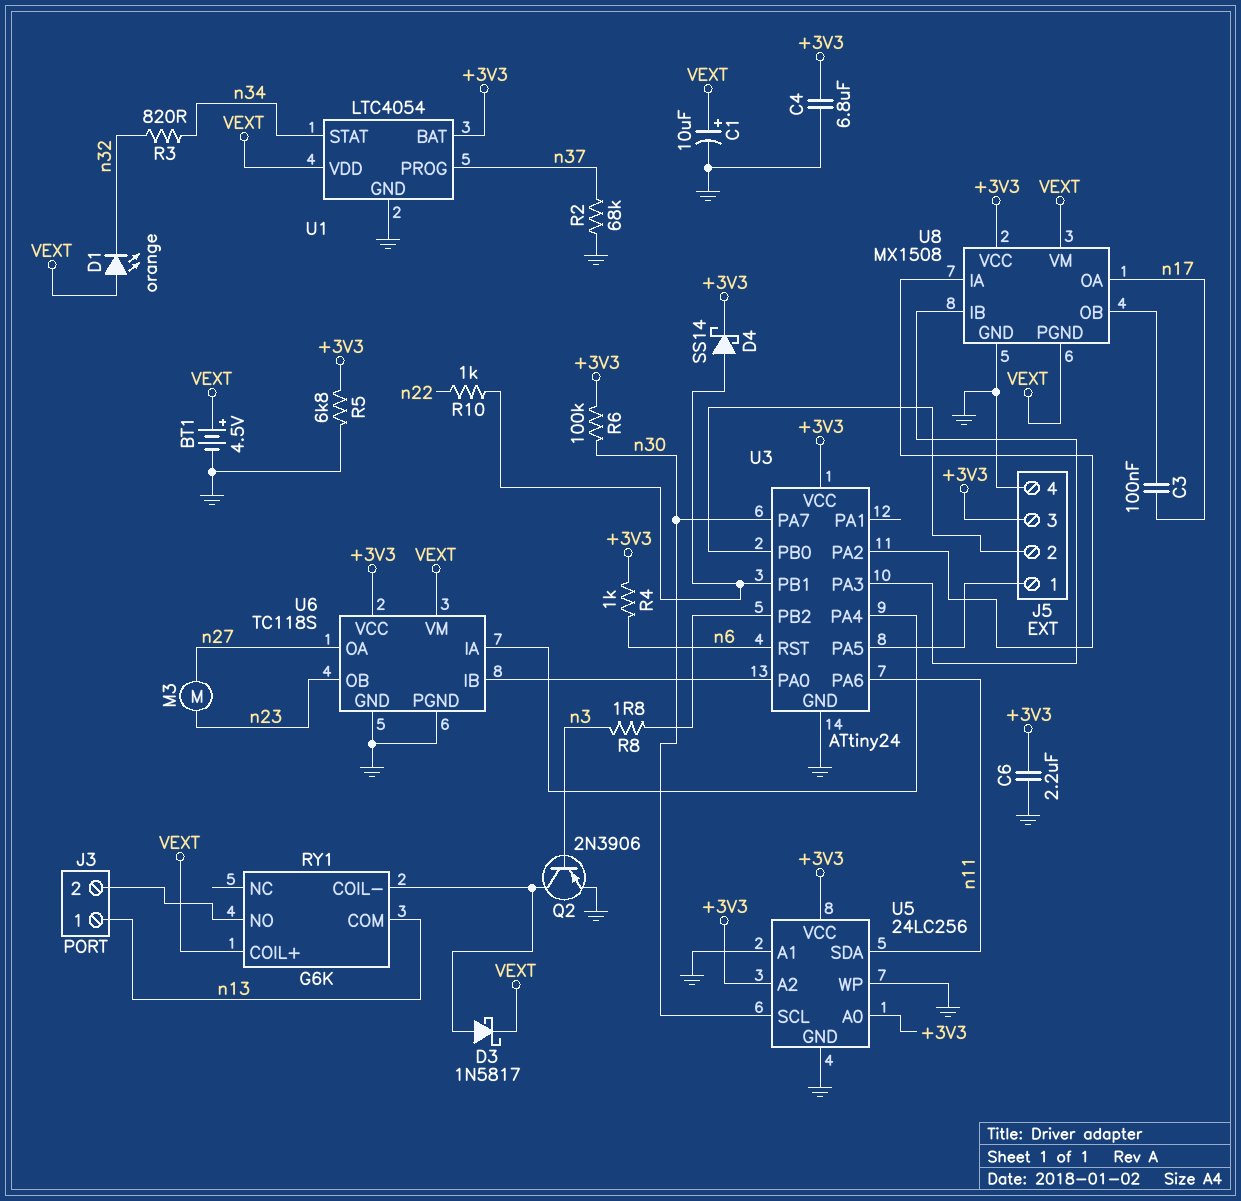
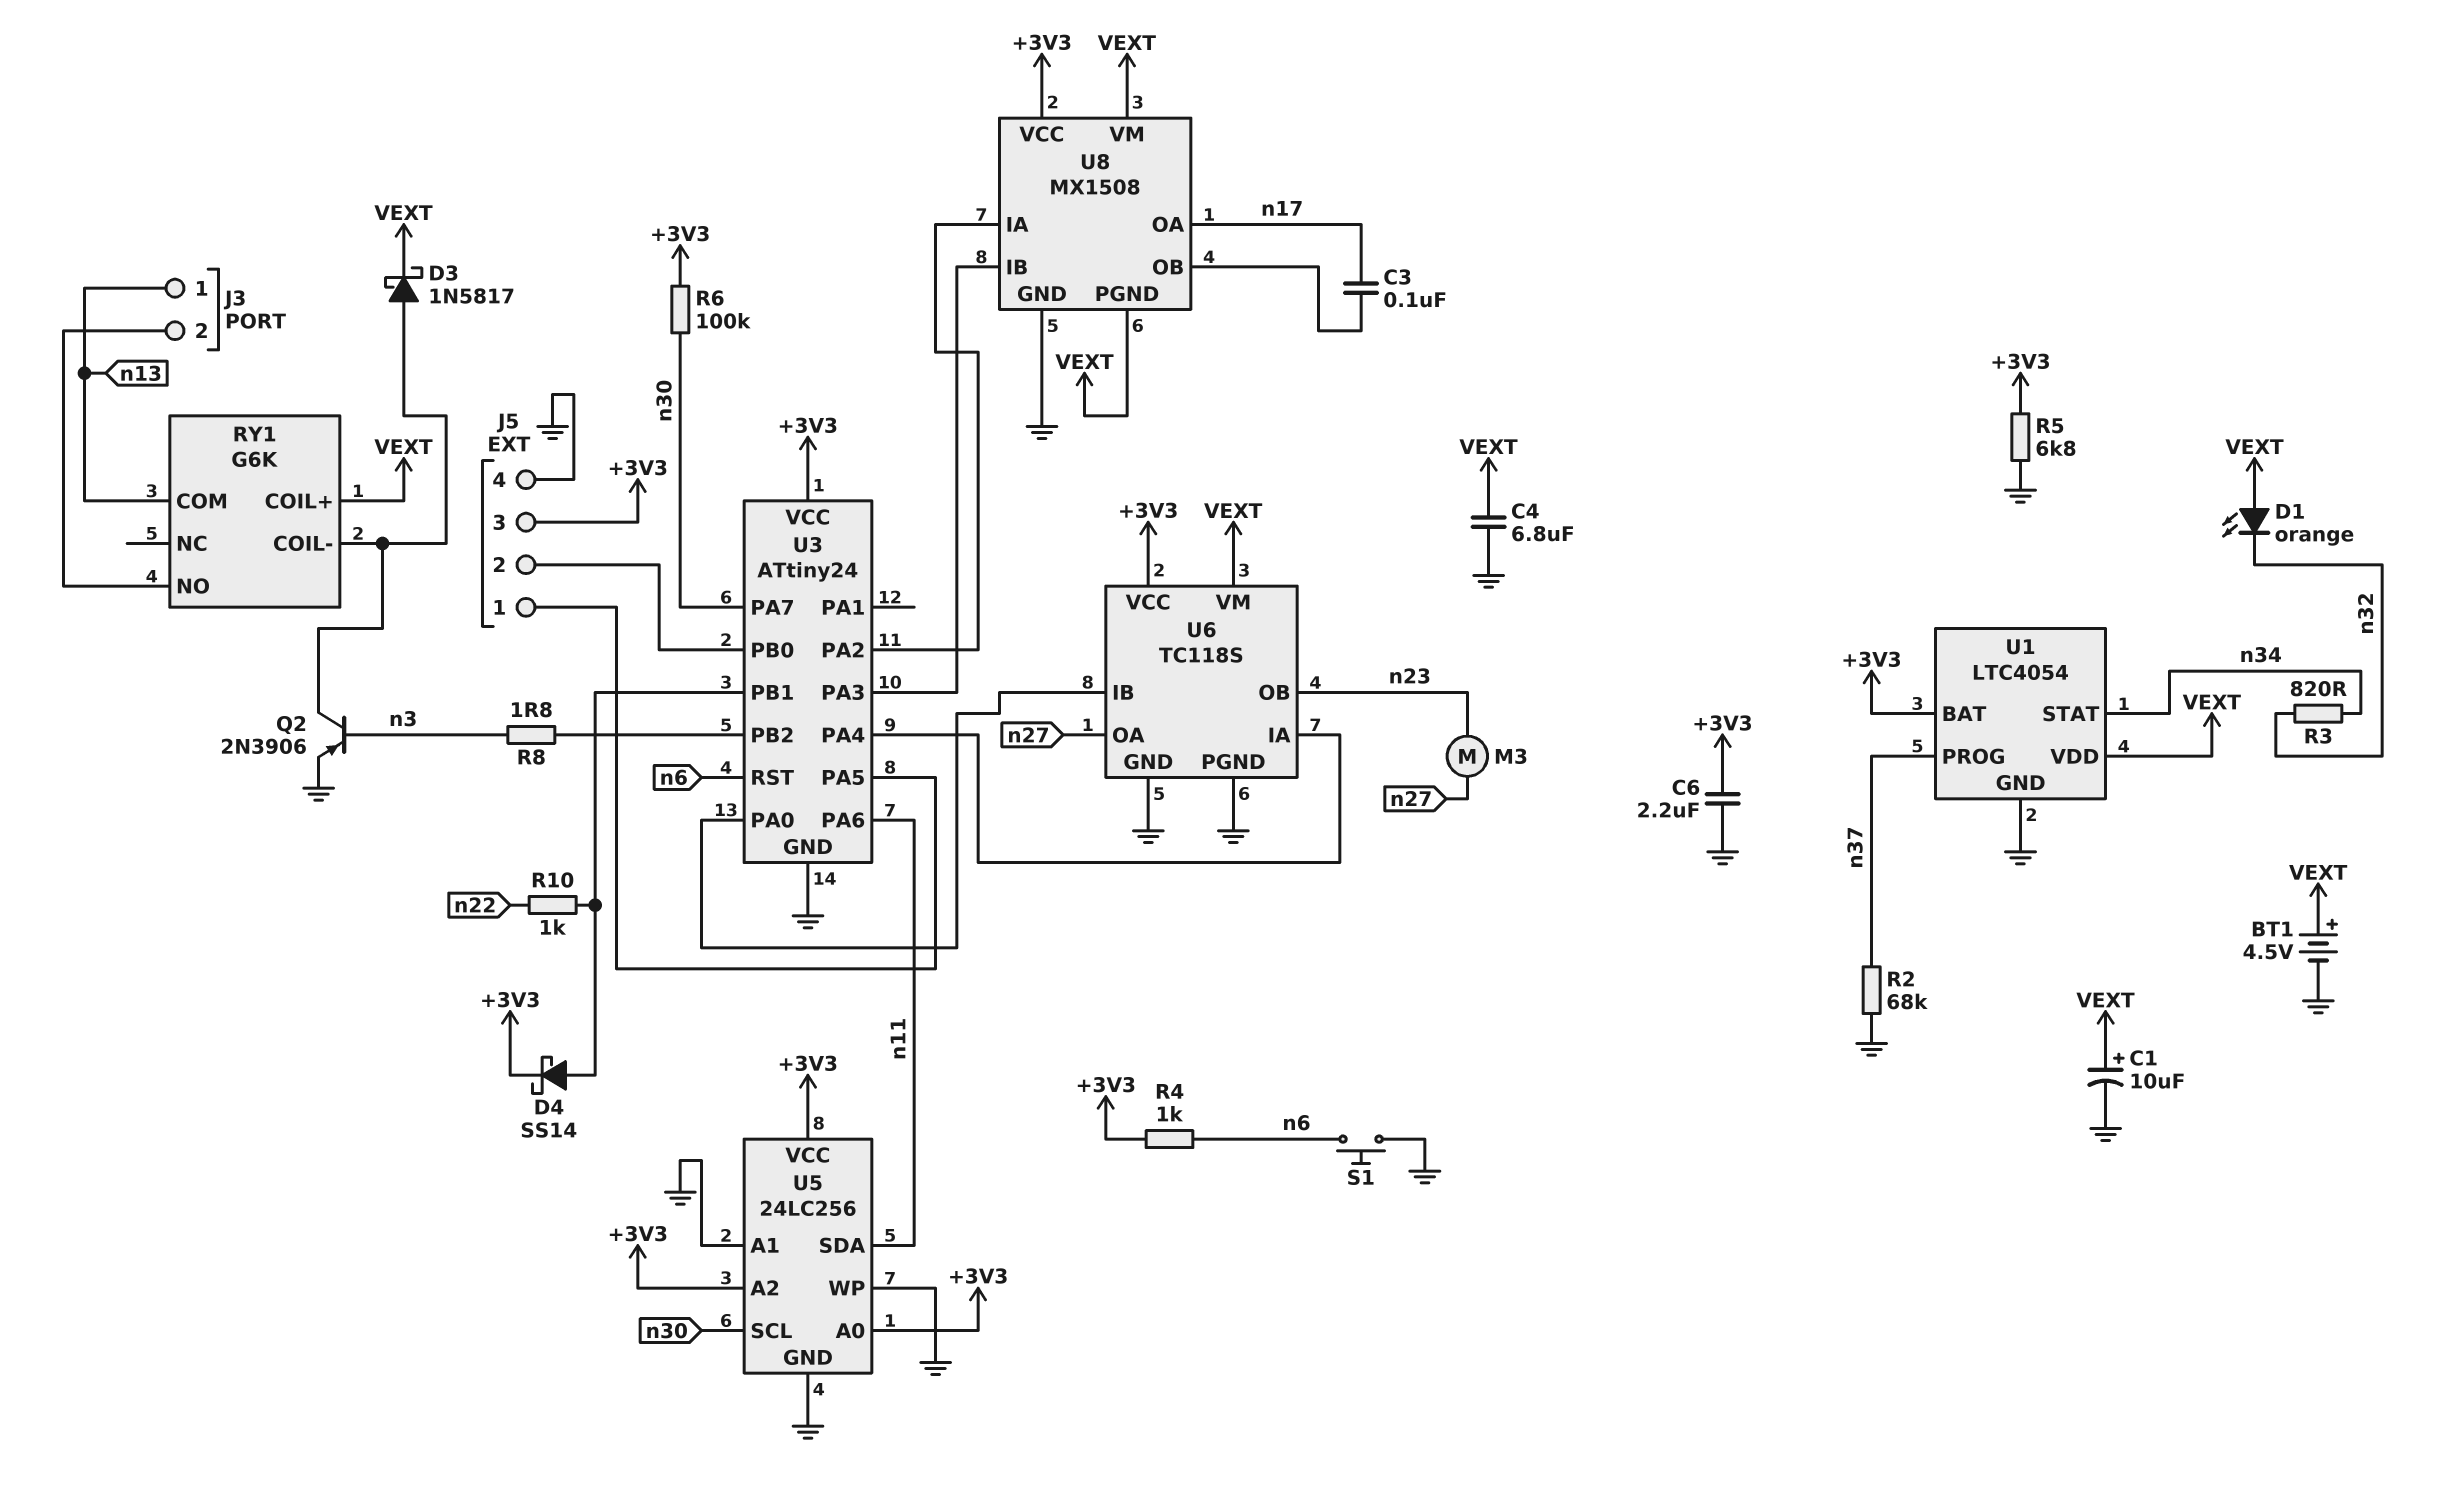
C4: 6.8uF (+3V3, GND) -> 6.8uF (GND, VEXT)
S1: none -> button (GND, n6)

